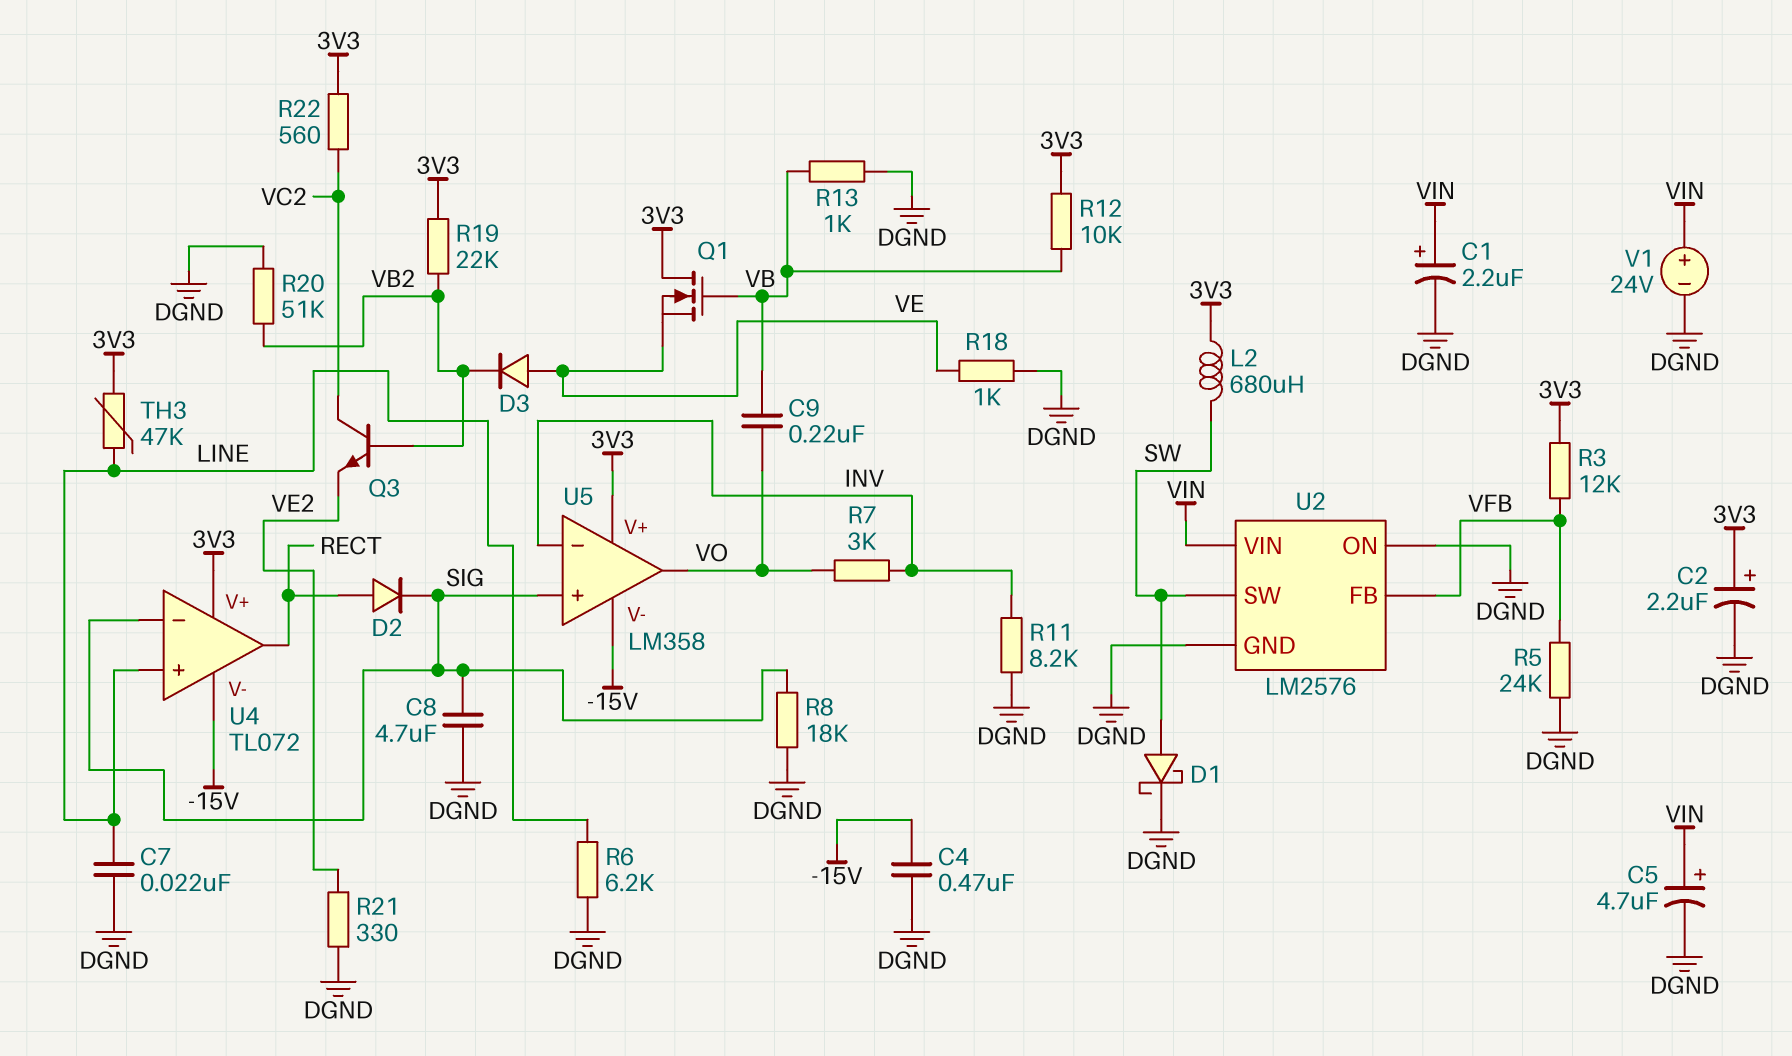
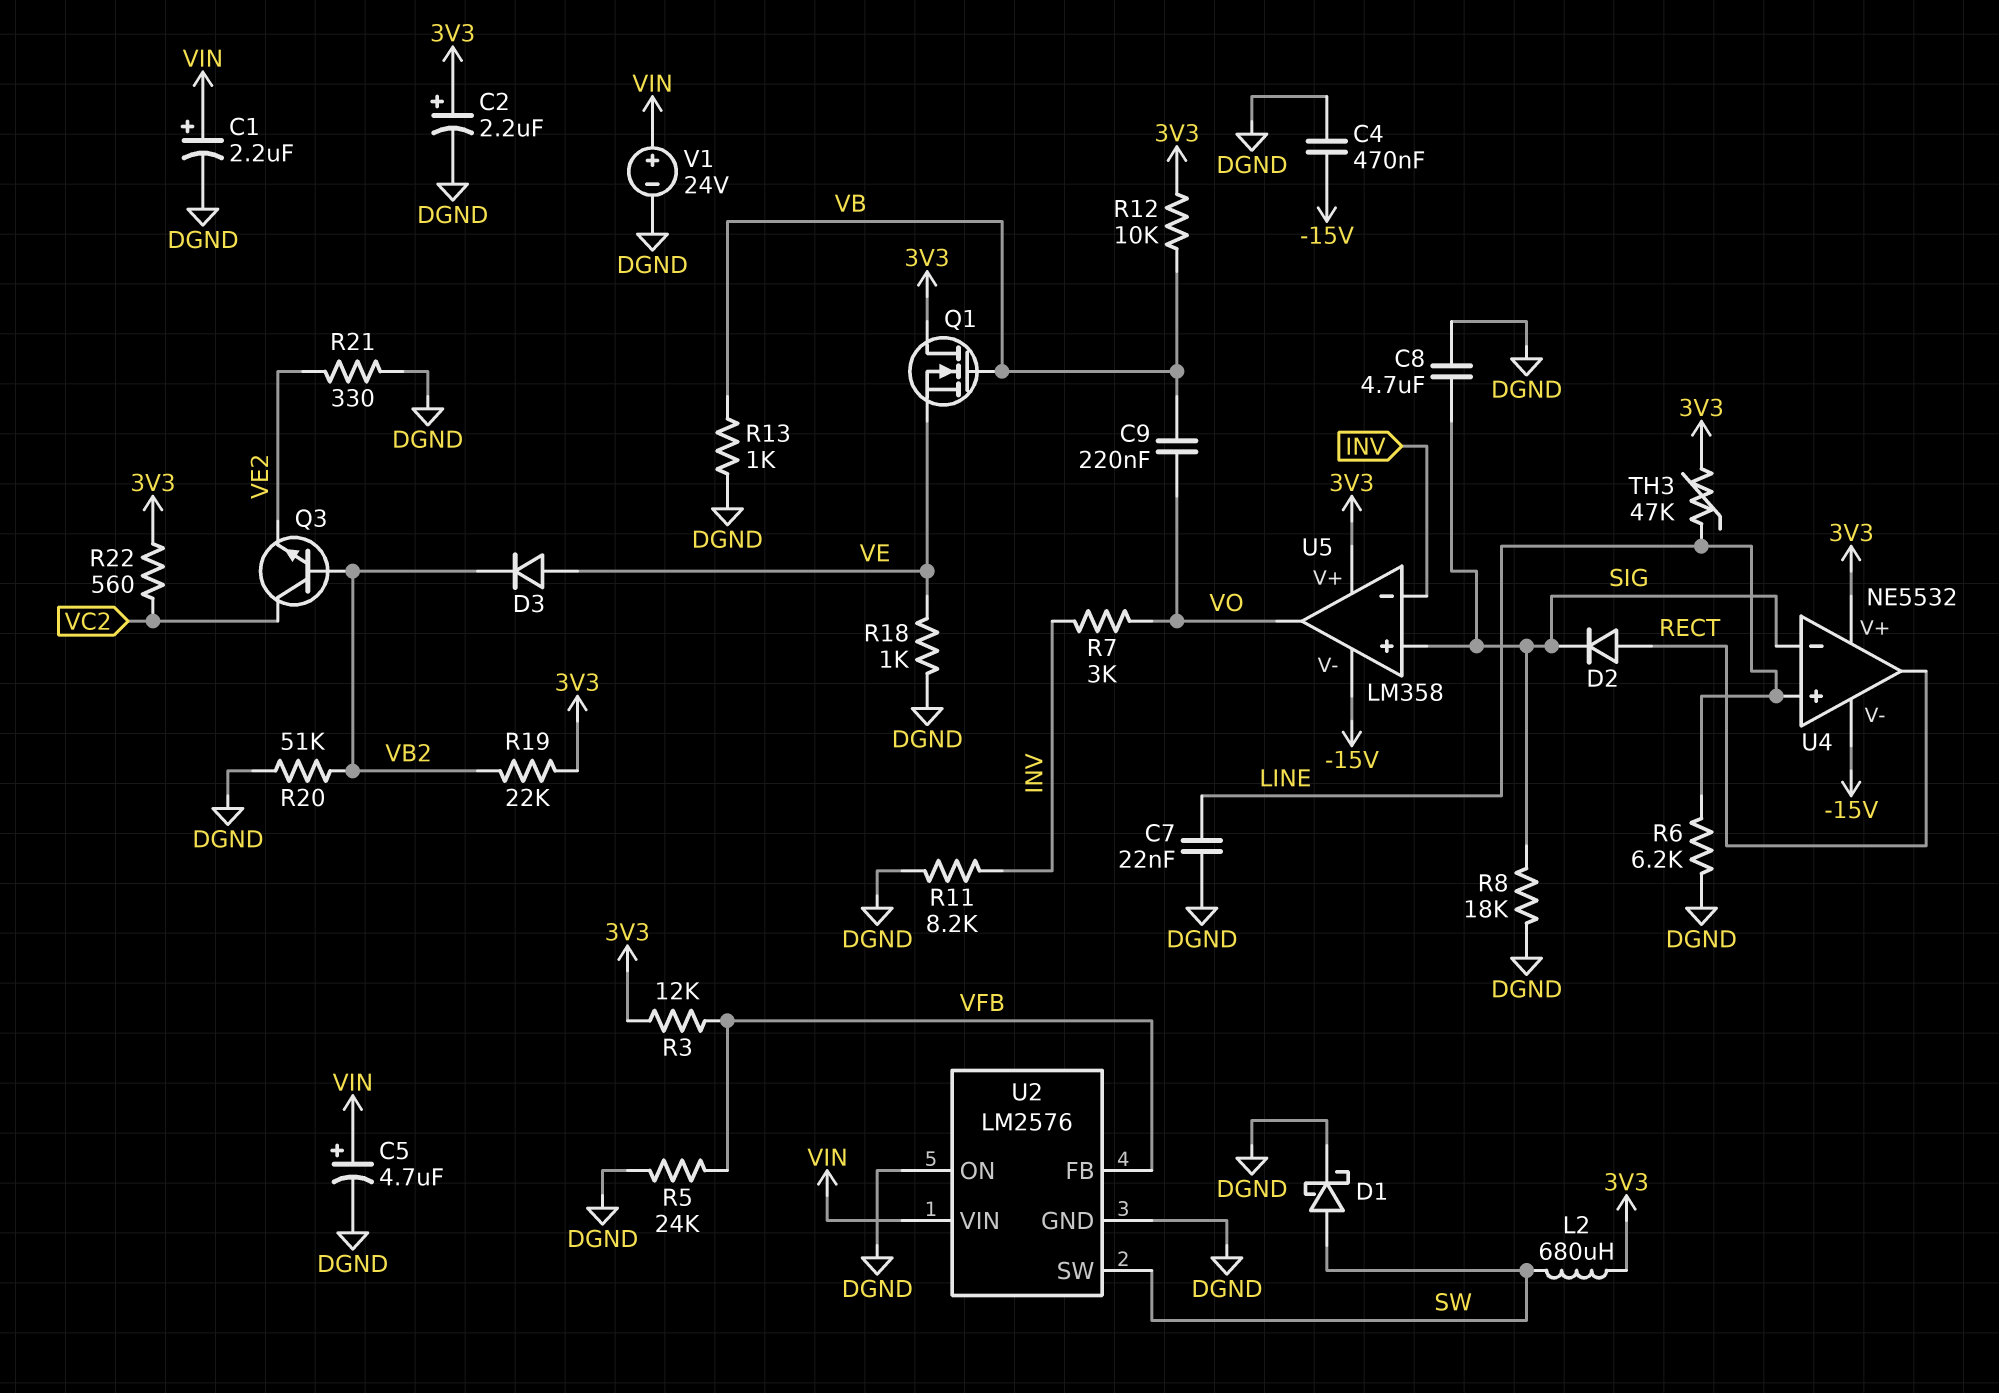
U4: TL072 -> NE5532

